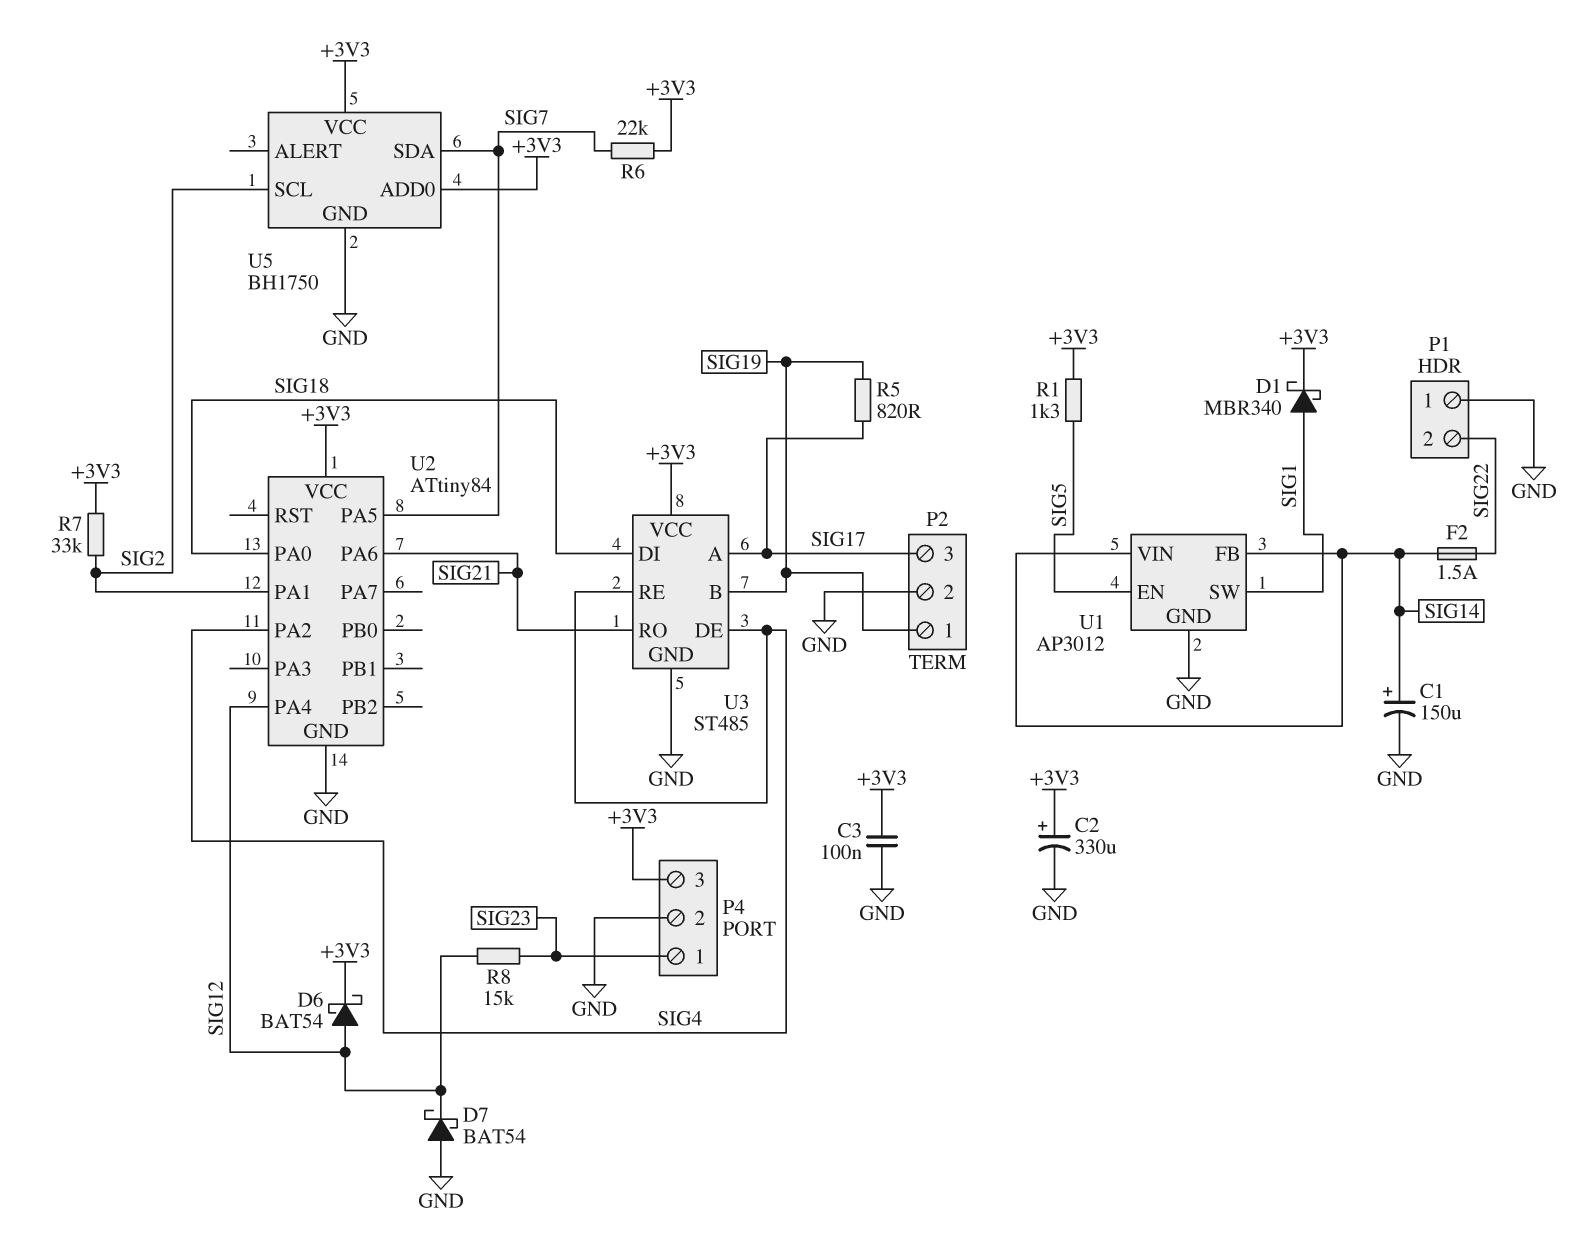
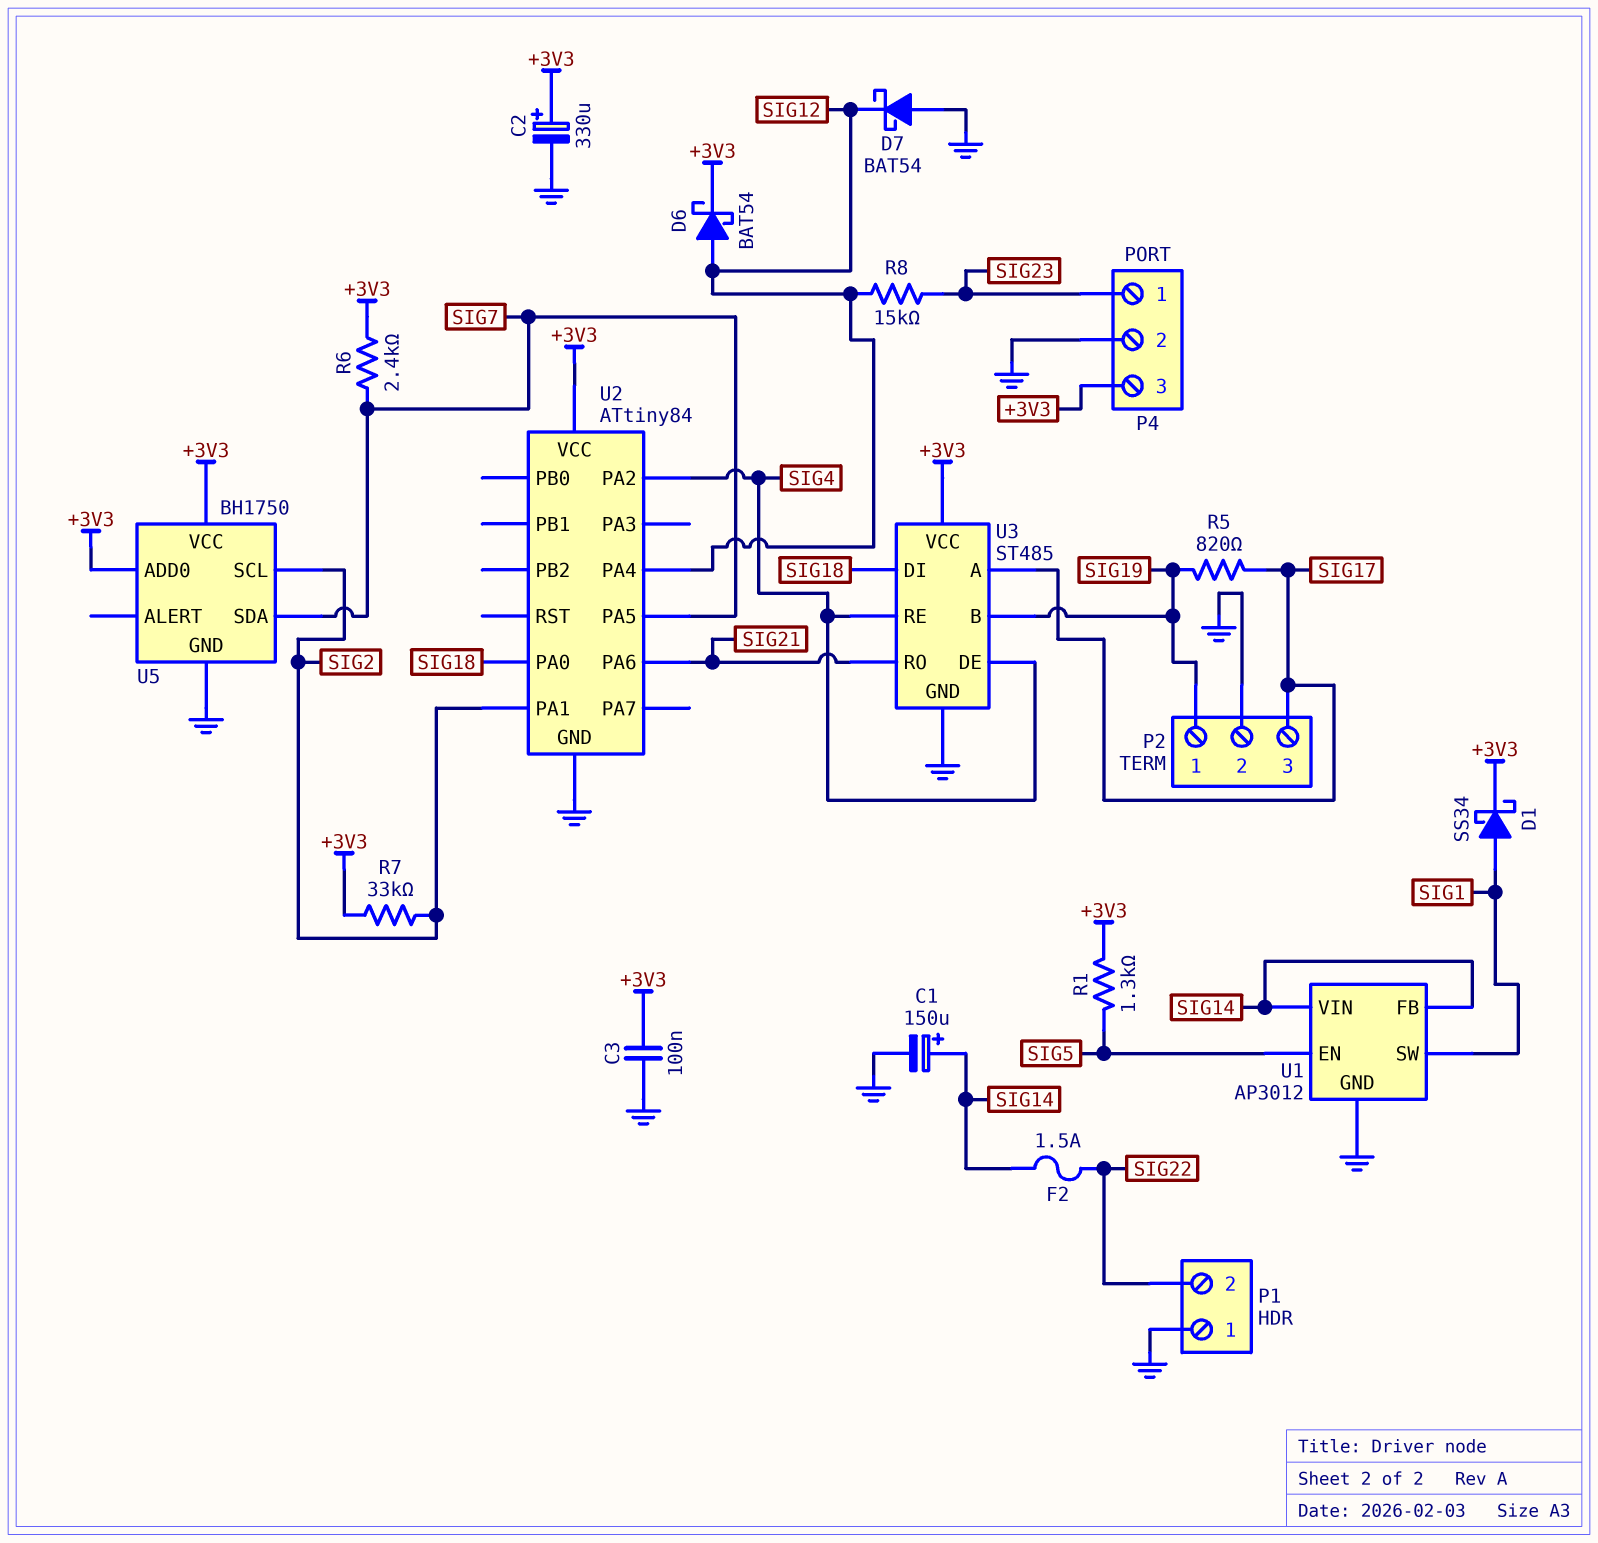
D1: schottky MBR340 (A SIG1, K +3V3) -> schottky SS34 (A SIG1, K +3V3)
R6: 22k (+3V3, SIG7) -> 2.4k (+3V3, SIG7)

